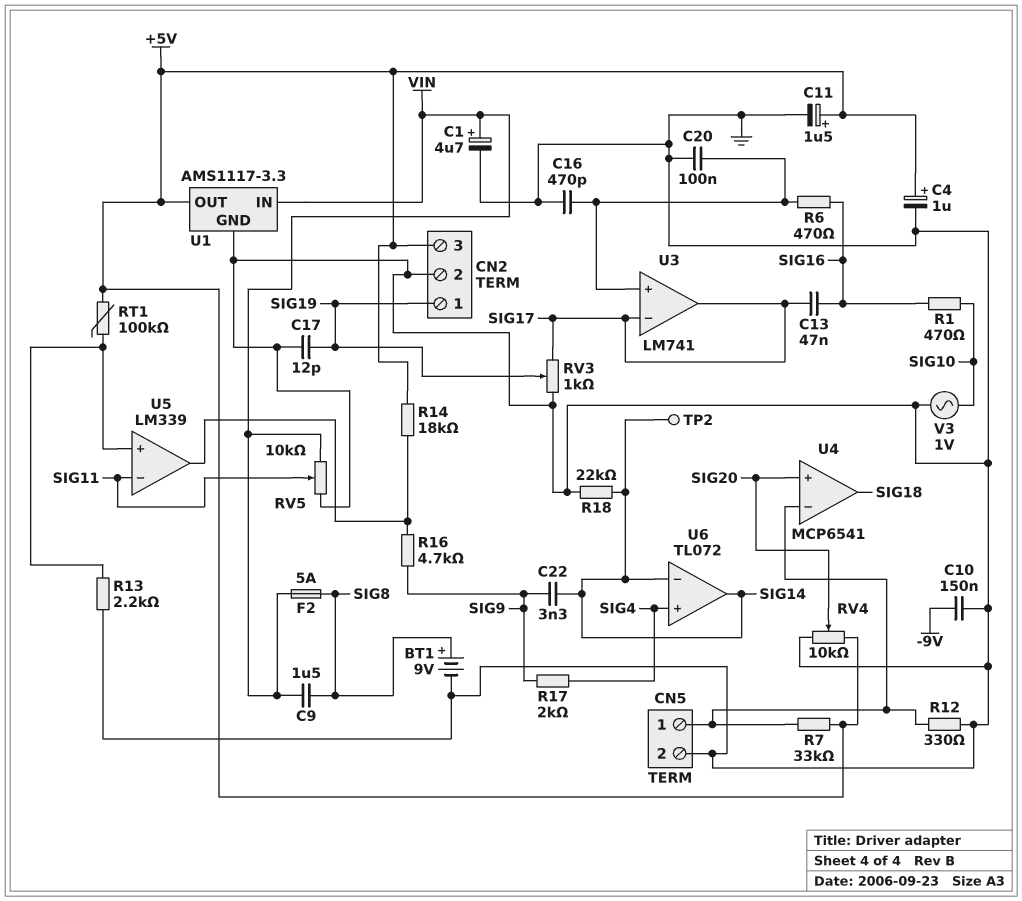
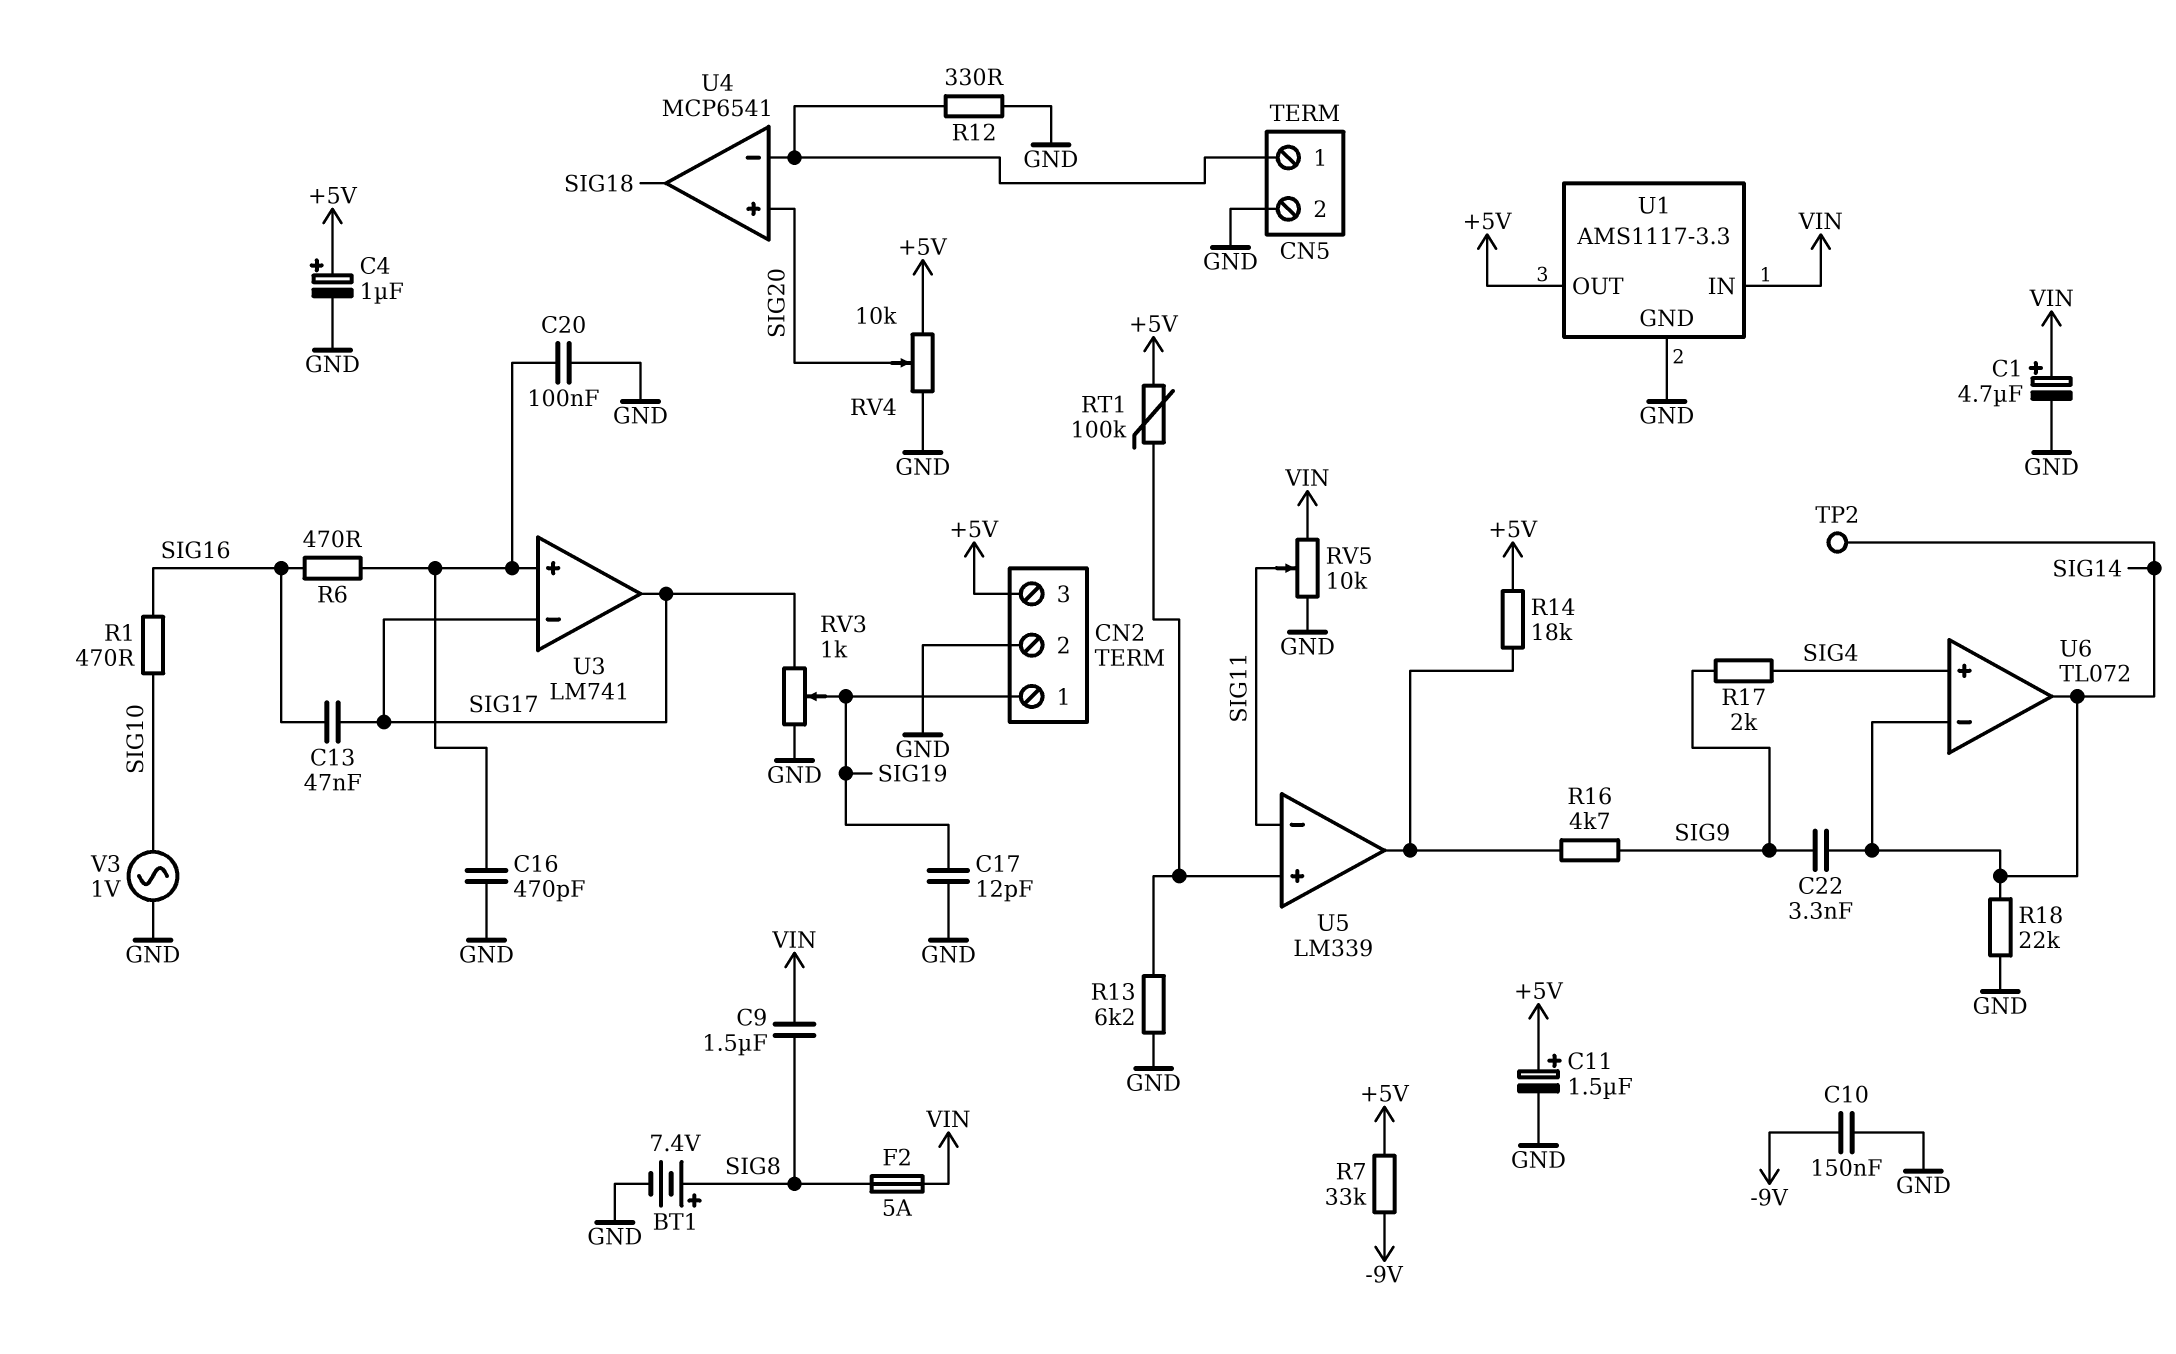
BT1: 9V (plus SIG8, minus GND) -> 7.4V (plus SIG8, minus GND)
R7: 33k (+5V, CN5/1) -> 33k (+5V, -9V)
R13: 2.2k (GND, U5/in+) -> 6.2k (GND, U5/in+)

